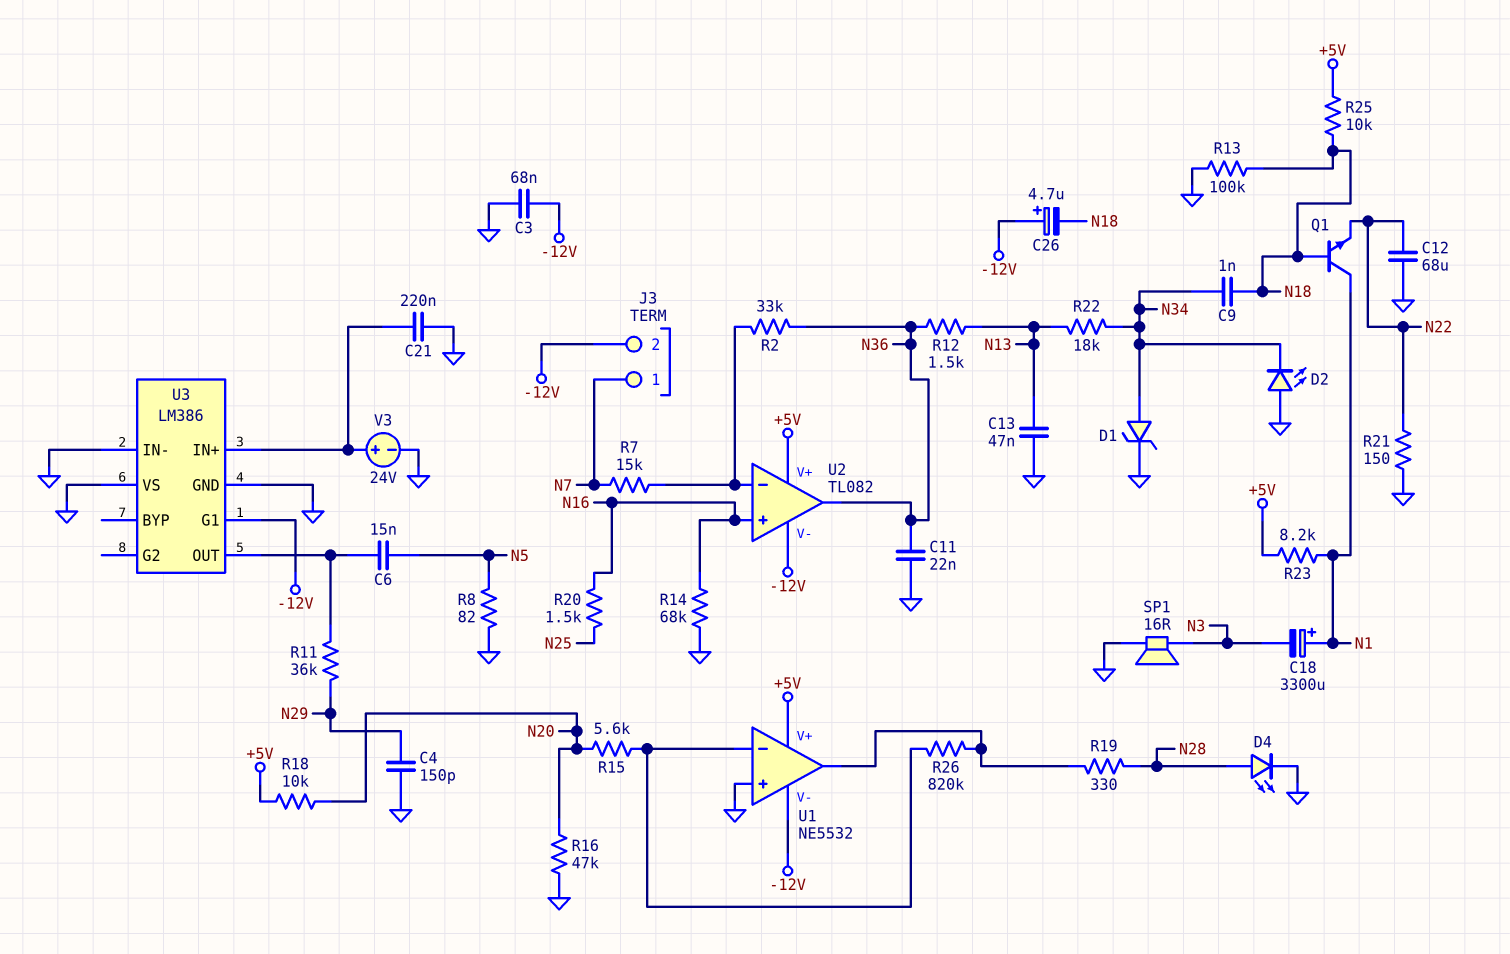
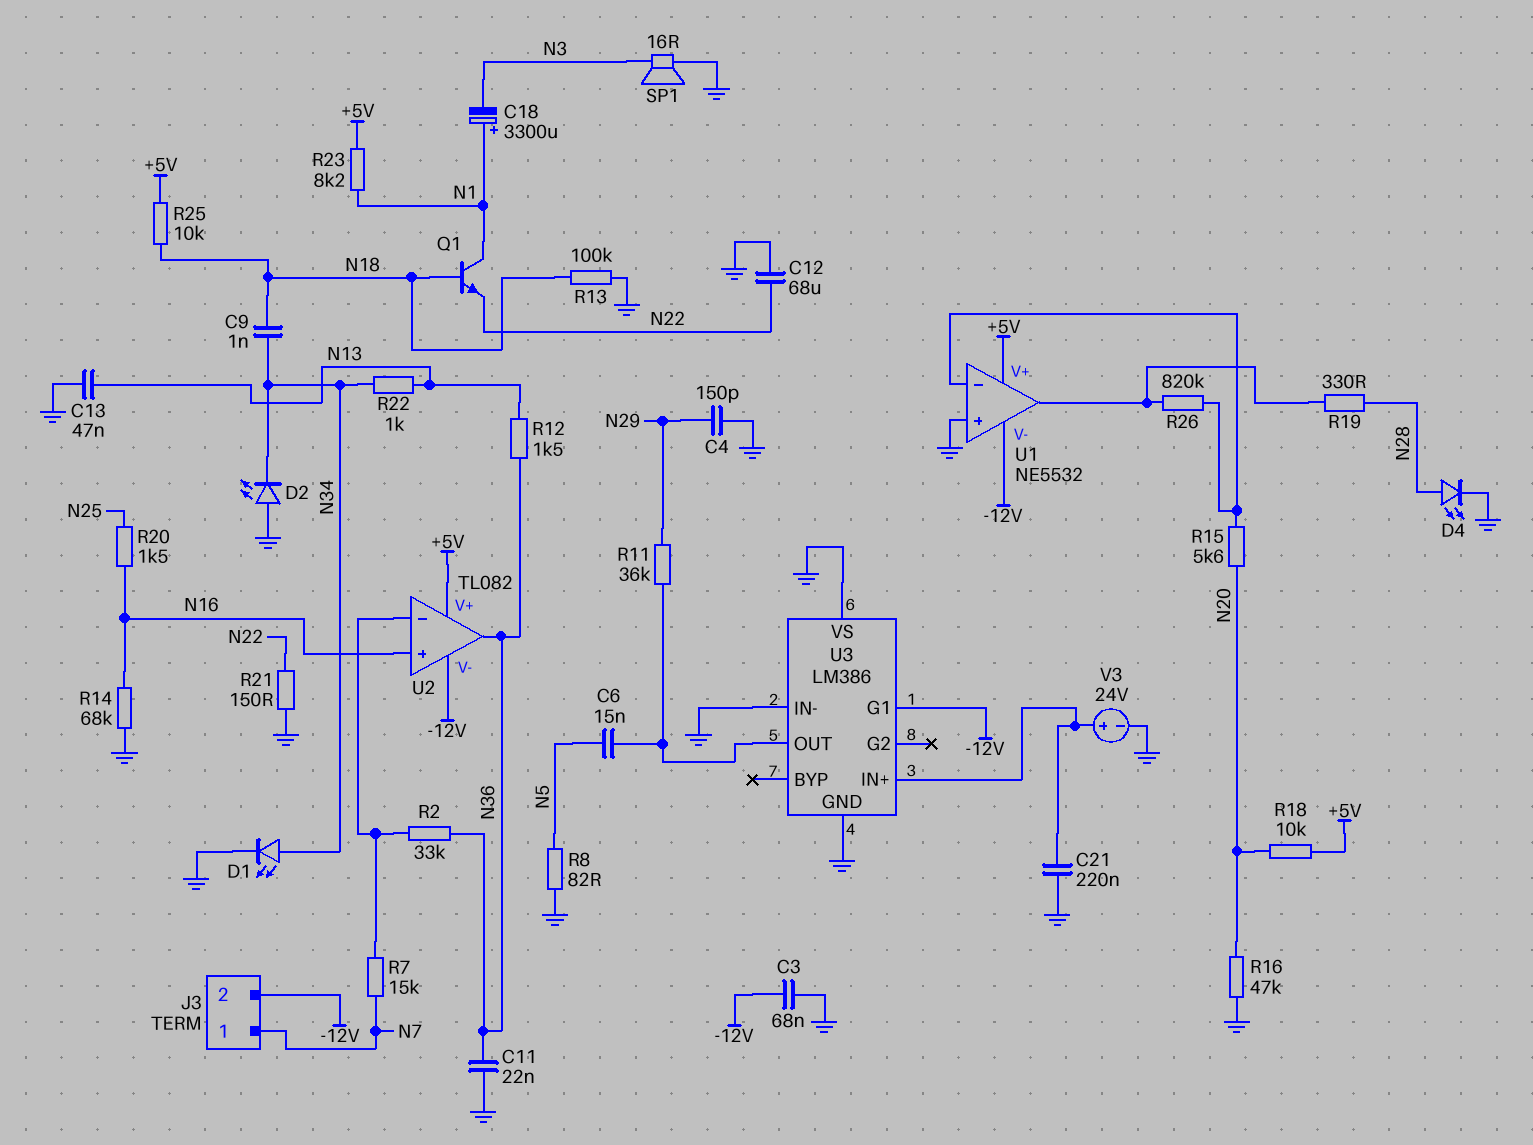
C26: 4.7uF (plus -12V, minus N18) -> none
D1: zener (A N34, K GND) -> LED (A N34, K GND)
R22: 18k (N13, N34) -> 1k (N13, N34)

